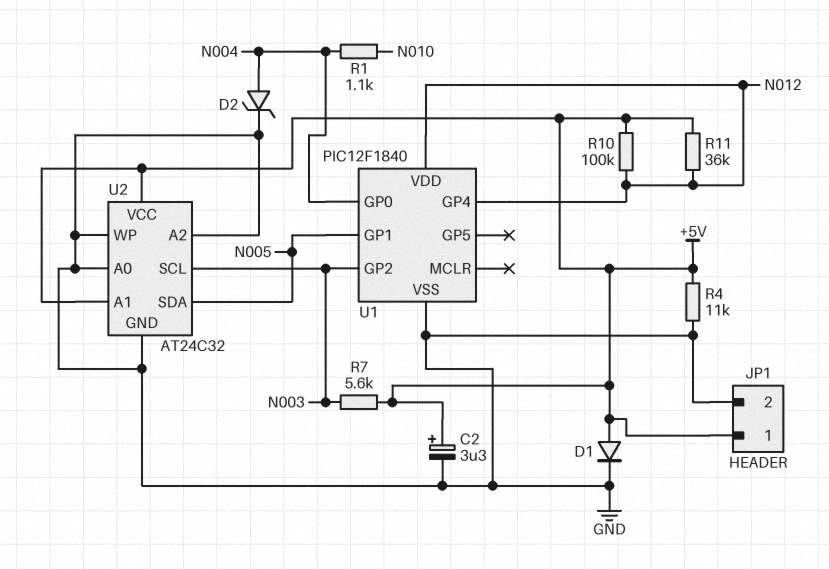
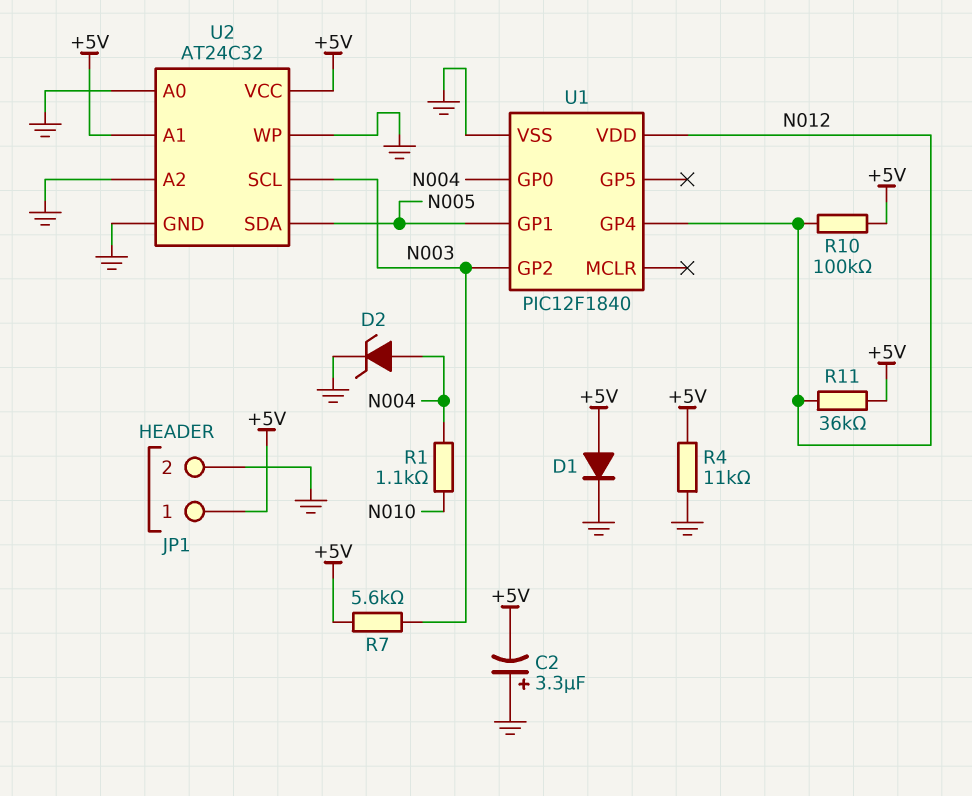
C2: 3.3uF (plus +5V, minus GND) -> 3.3uF (plus GND, minus +5V)

